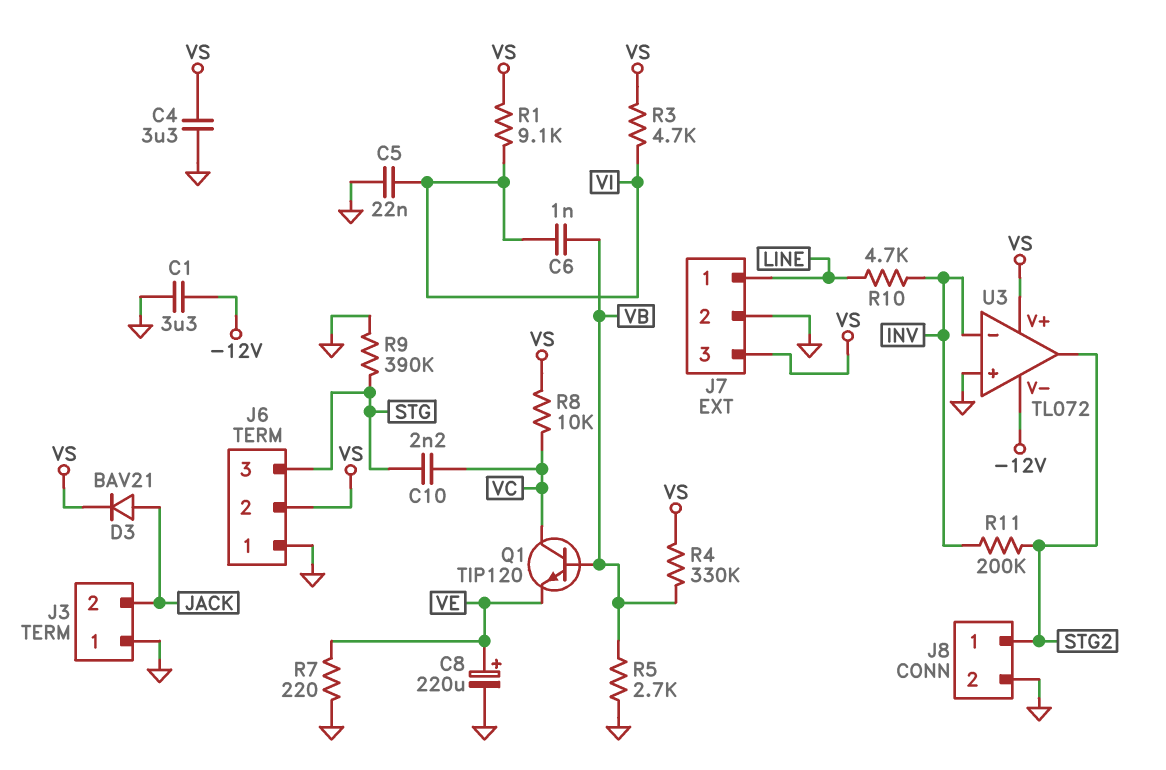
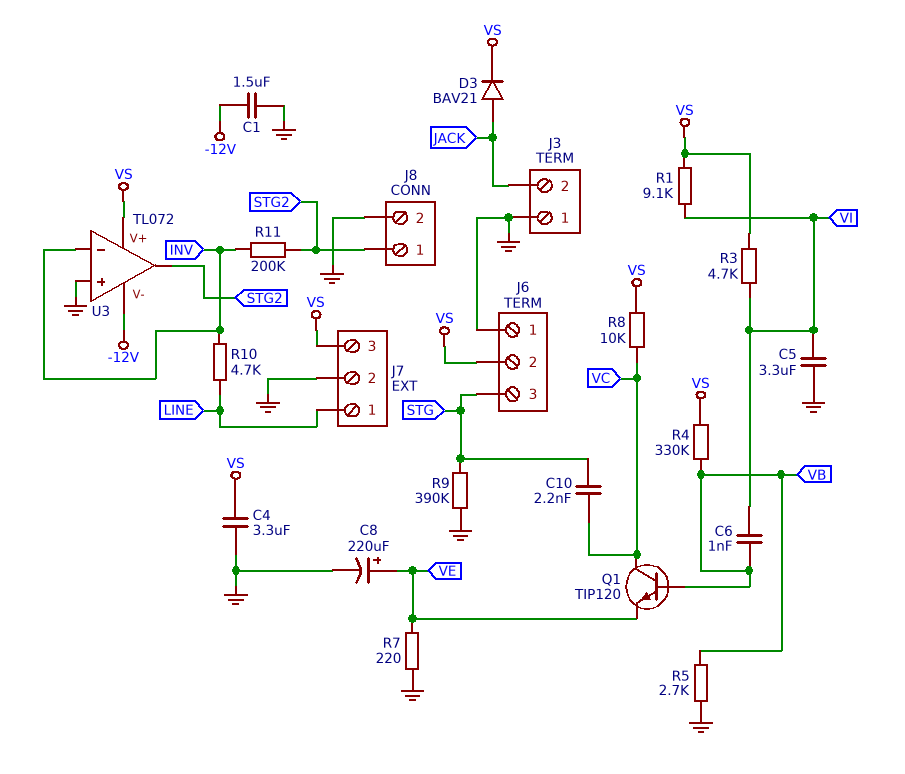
C1: 3.3uF (-12V, GND) -> 1.5uF (-12V, GND)
C5: 22nF (GND, VI) -> 3.3uF (GND, VI)

